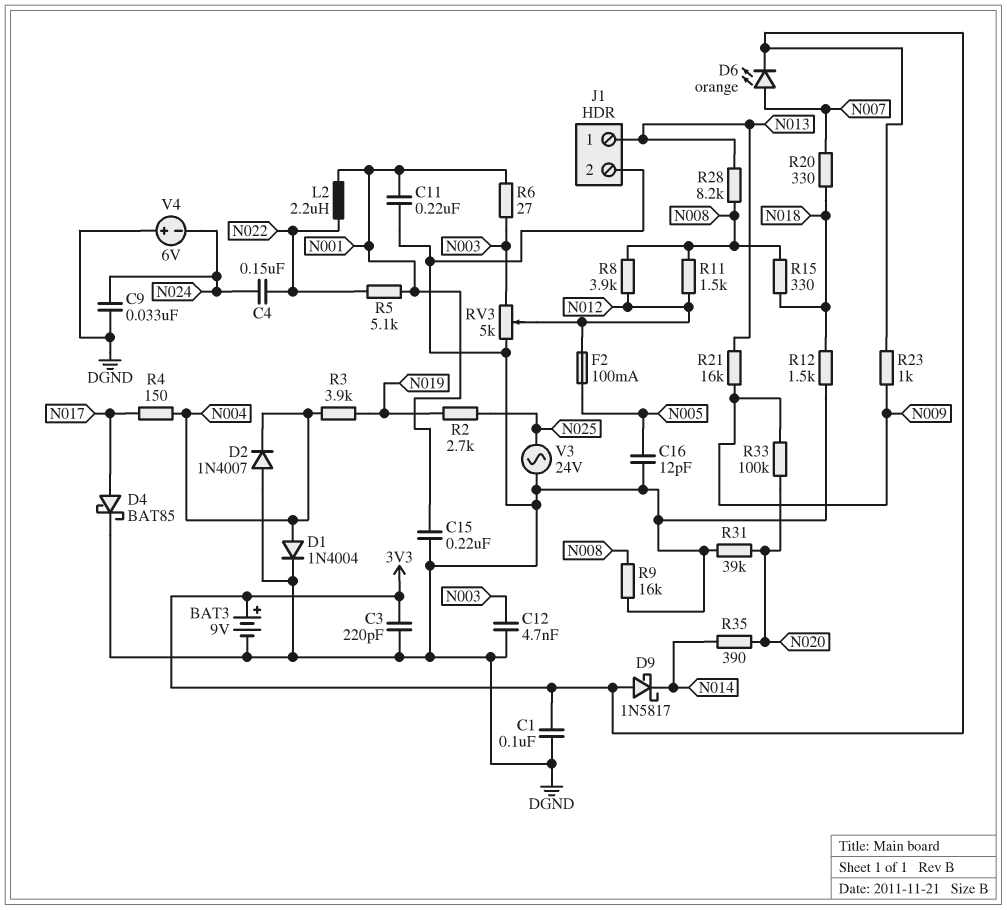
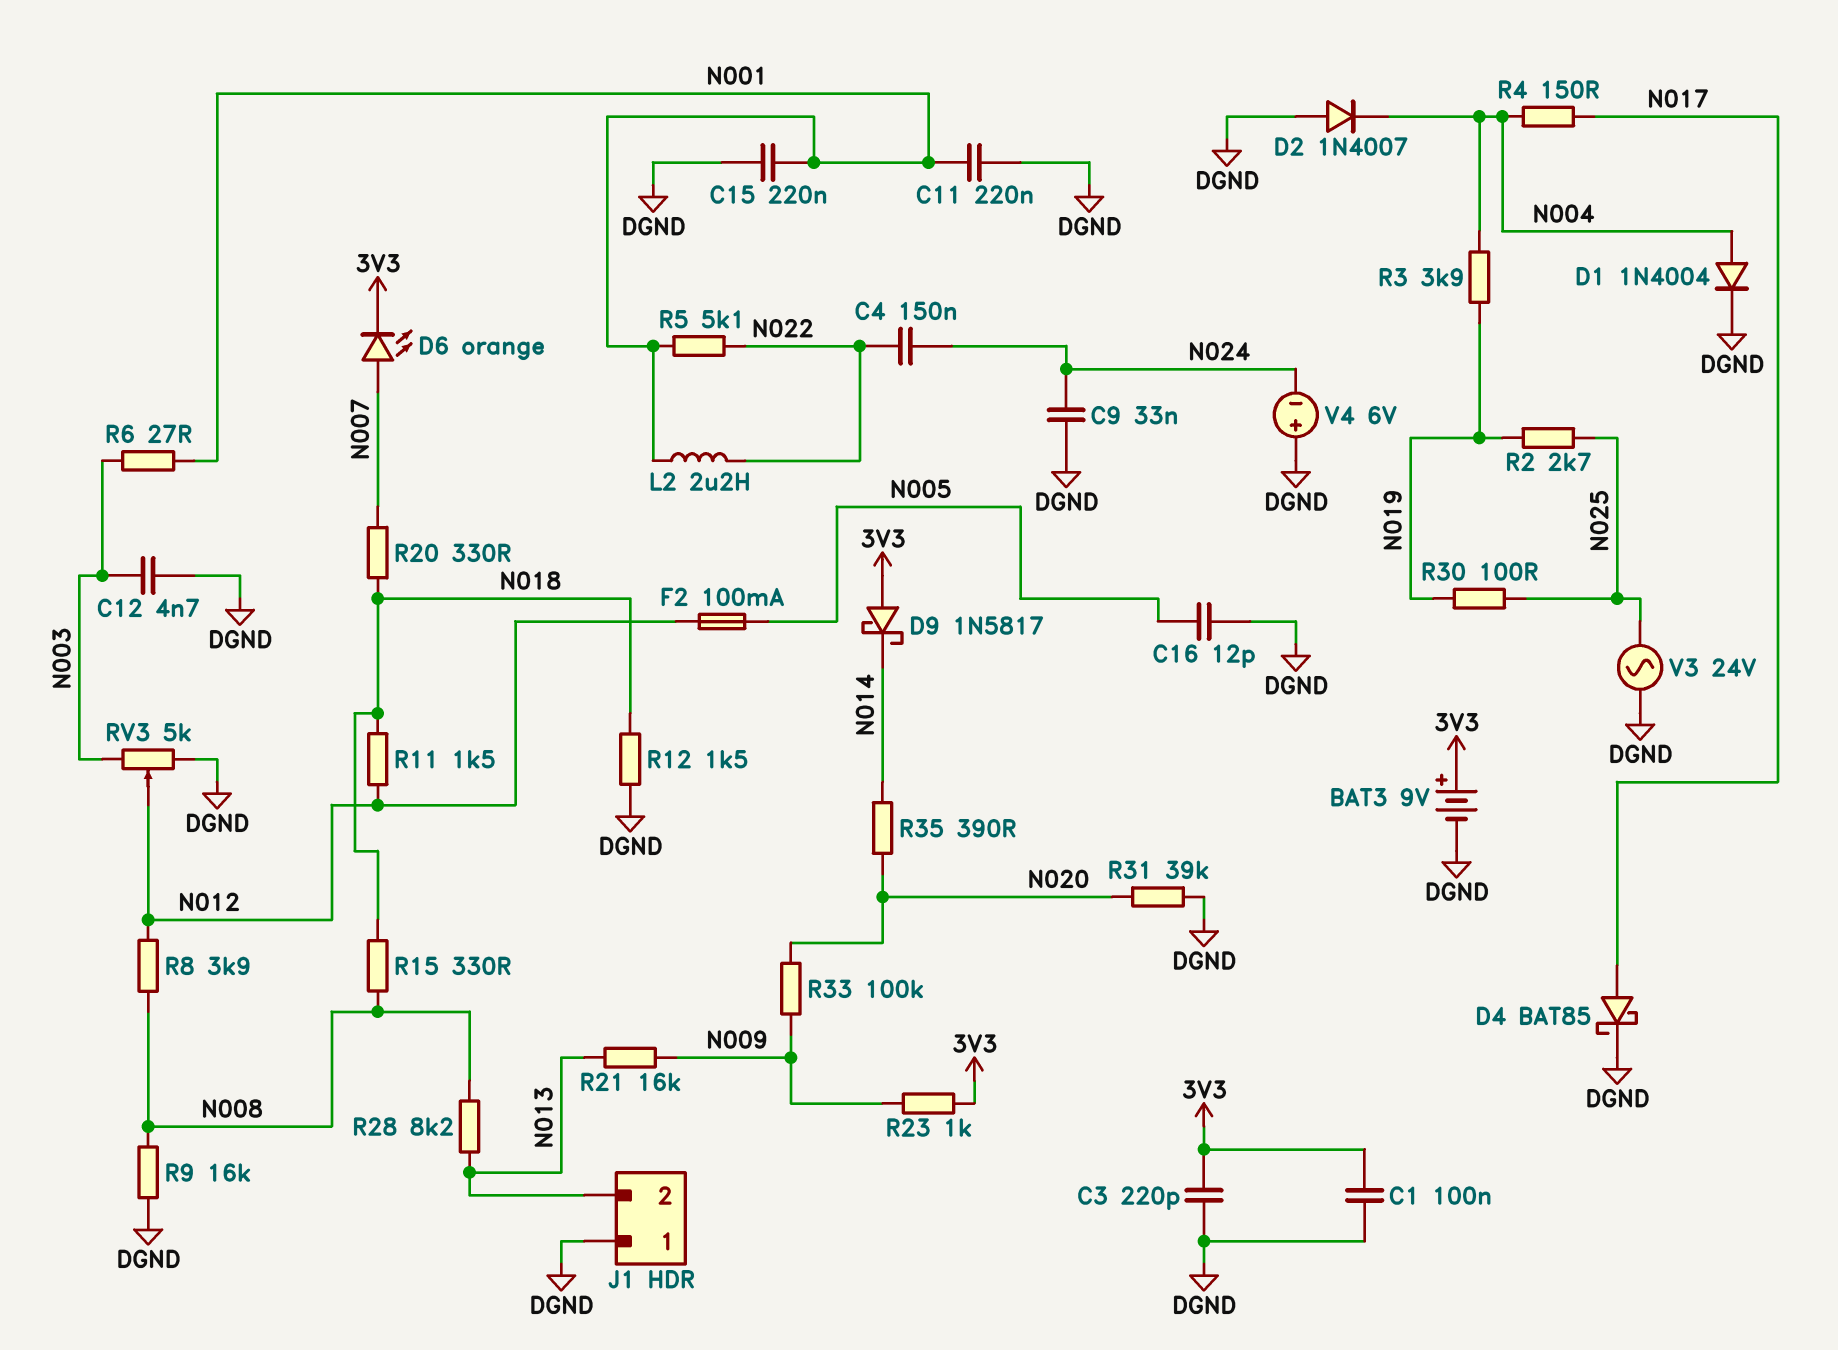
J1 pin 1: N013 -> DGND
J1 pin 2: DGND -> N013
R11: 1.5k (N008, N012) -> 1.5k (N012, N018)
R30: none -> 100 (N019, N025)

